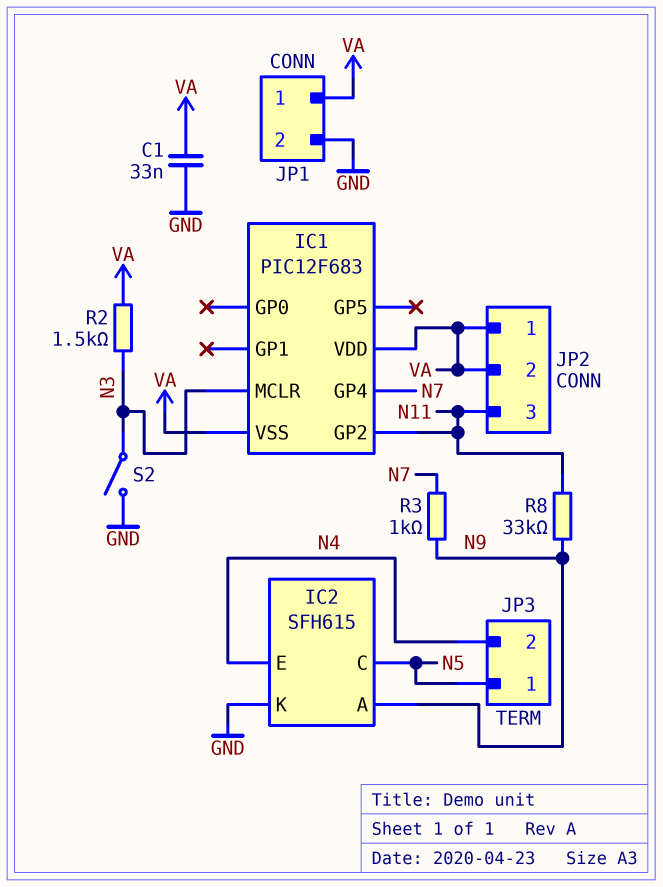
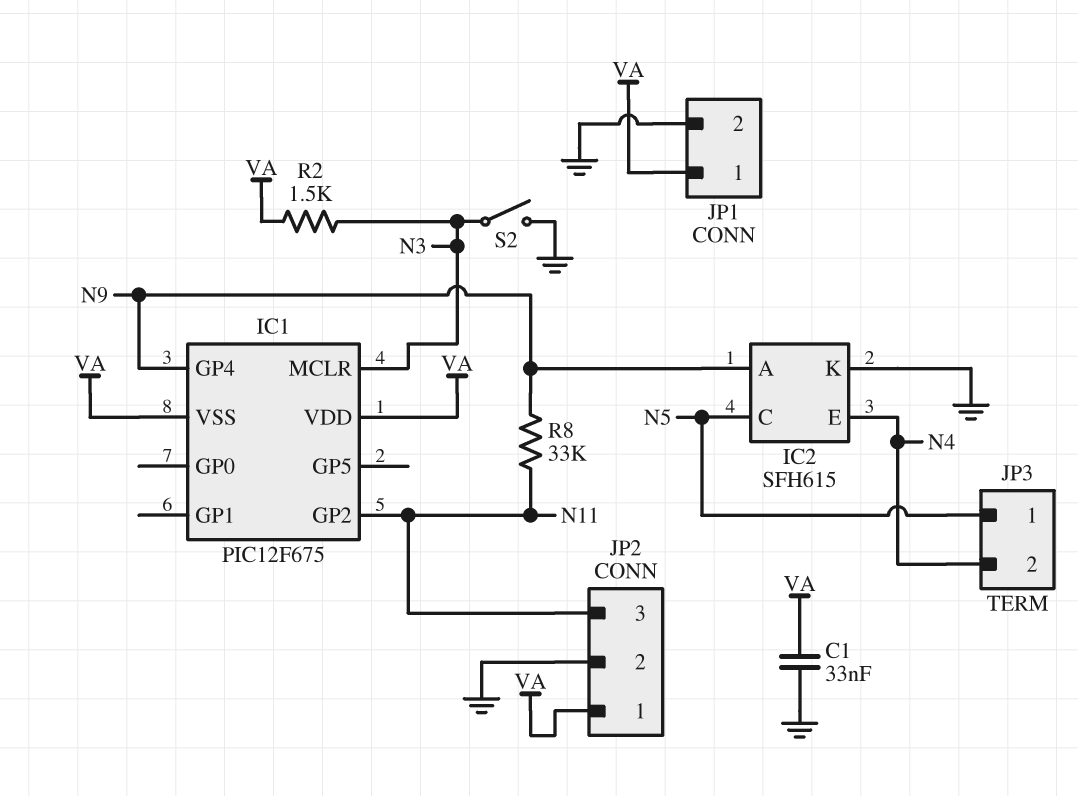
IC1: PIC12F683 -> PIC12F675
IC1 pin GP4: N7 -> N9
JP2 pin 2: VA -> GND
R3: 1k (N7, N9) -> none

